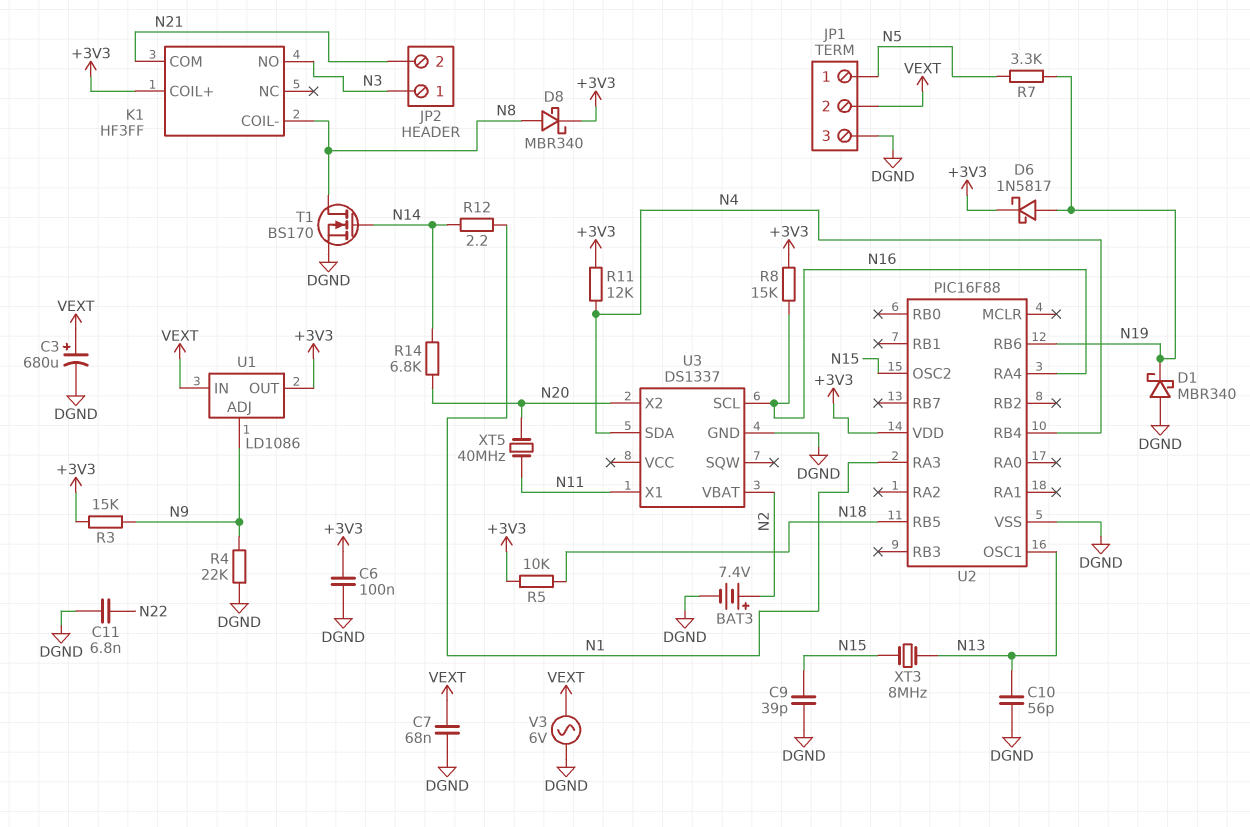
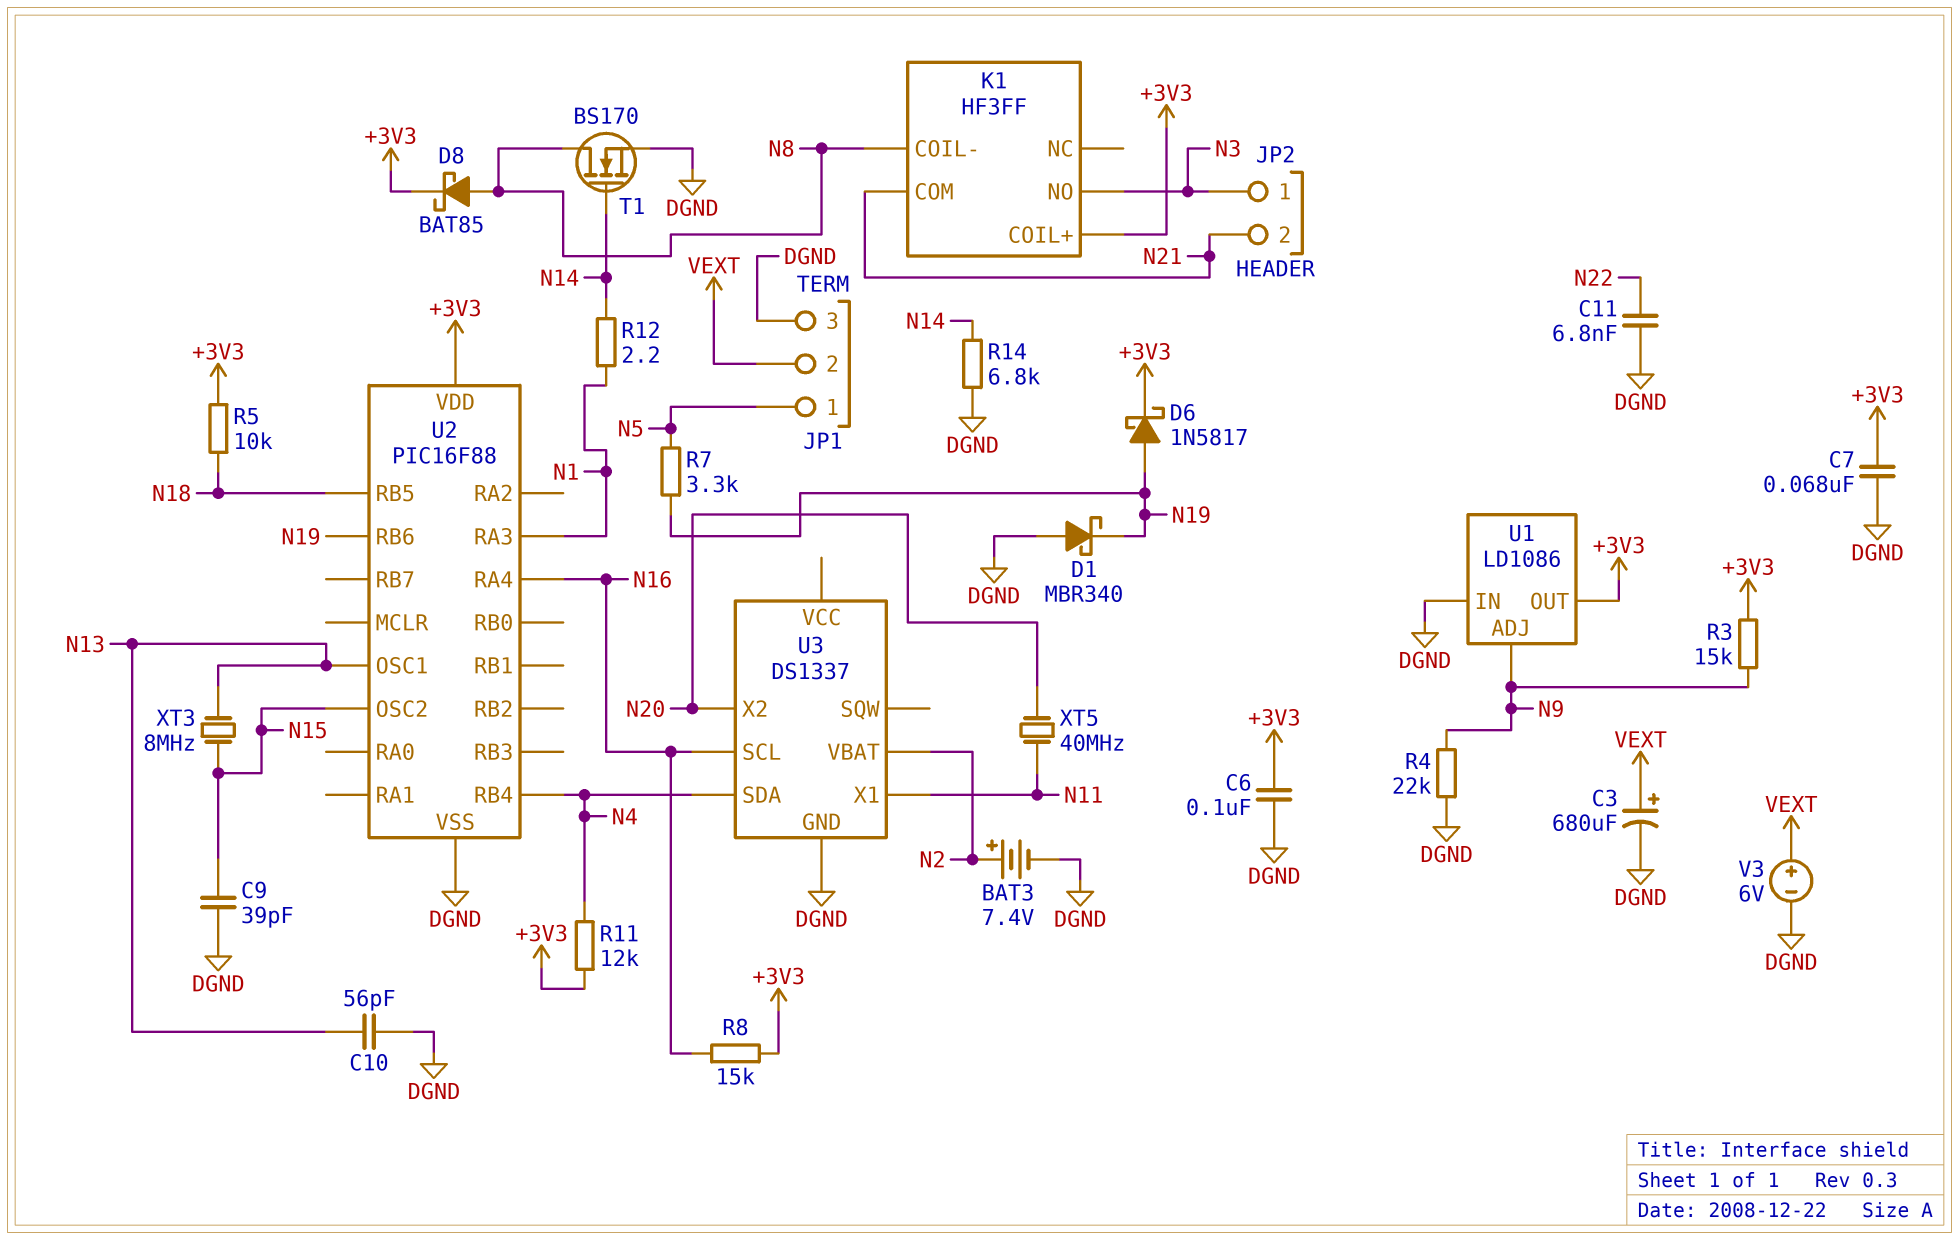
C7: 68nF (DGND, VEXT) -> 68nF (+3V3, DGND)
D8: schottky MBR340 (A N8, K +3V3) -> schottky BAT85 (A N8, K +3V3)
R14: 6.8k (N14, N20) -> 6.8k (DGND, N14)
U1 pin IN: VEXT -> DGND
V3: AC 6V (DGND, VEXT) -> 6V (plus VEXT, minus DGND)

